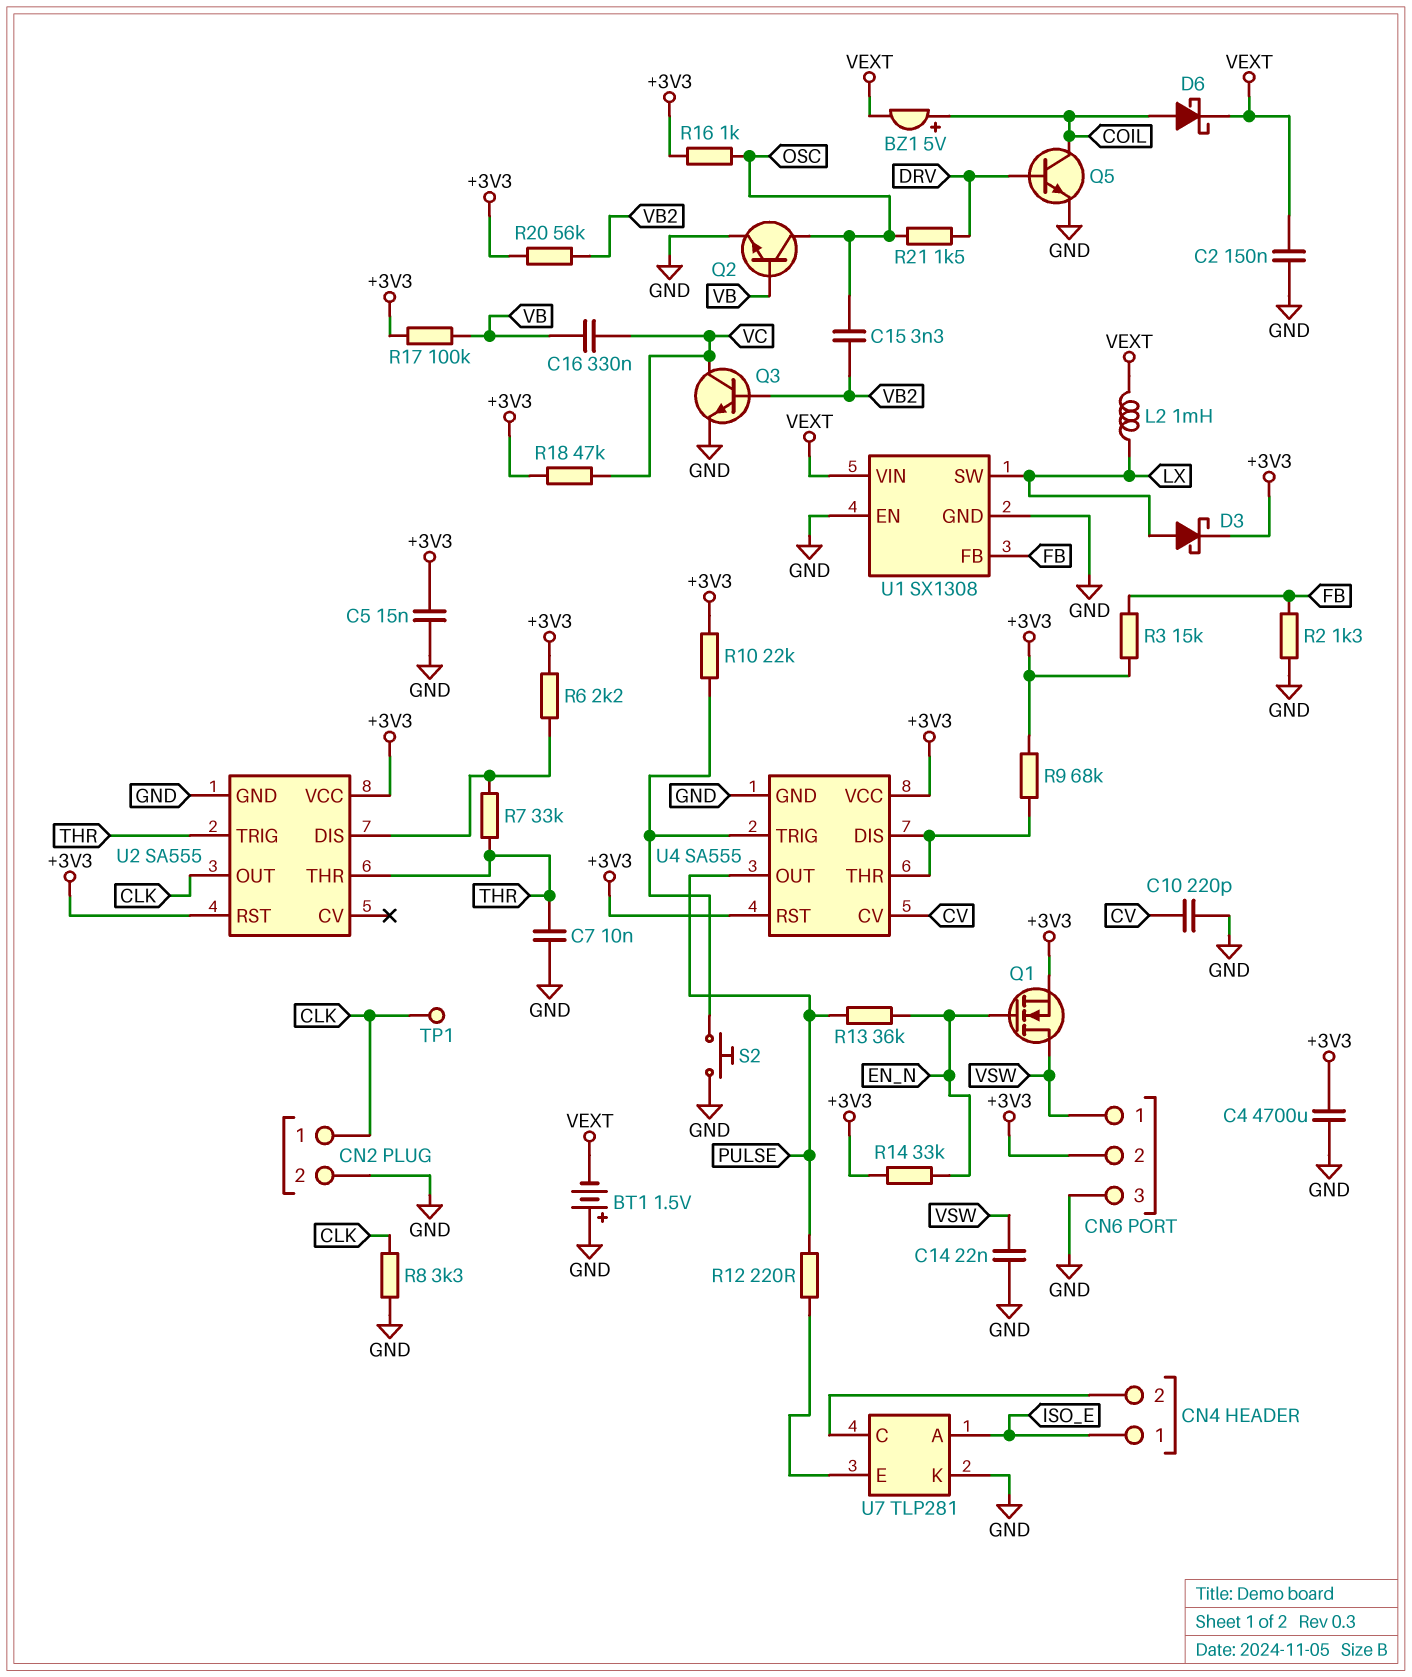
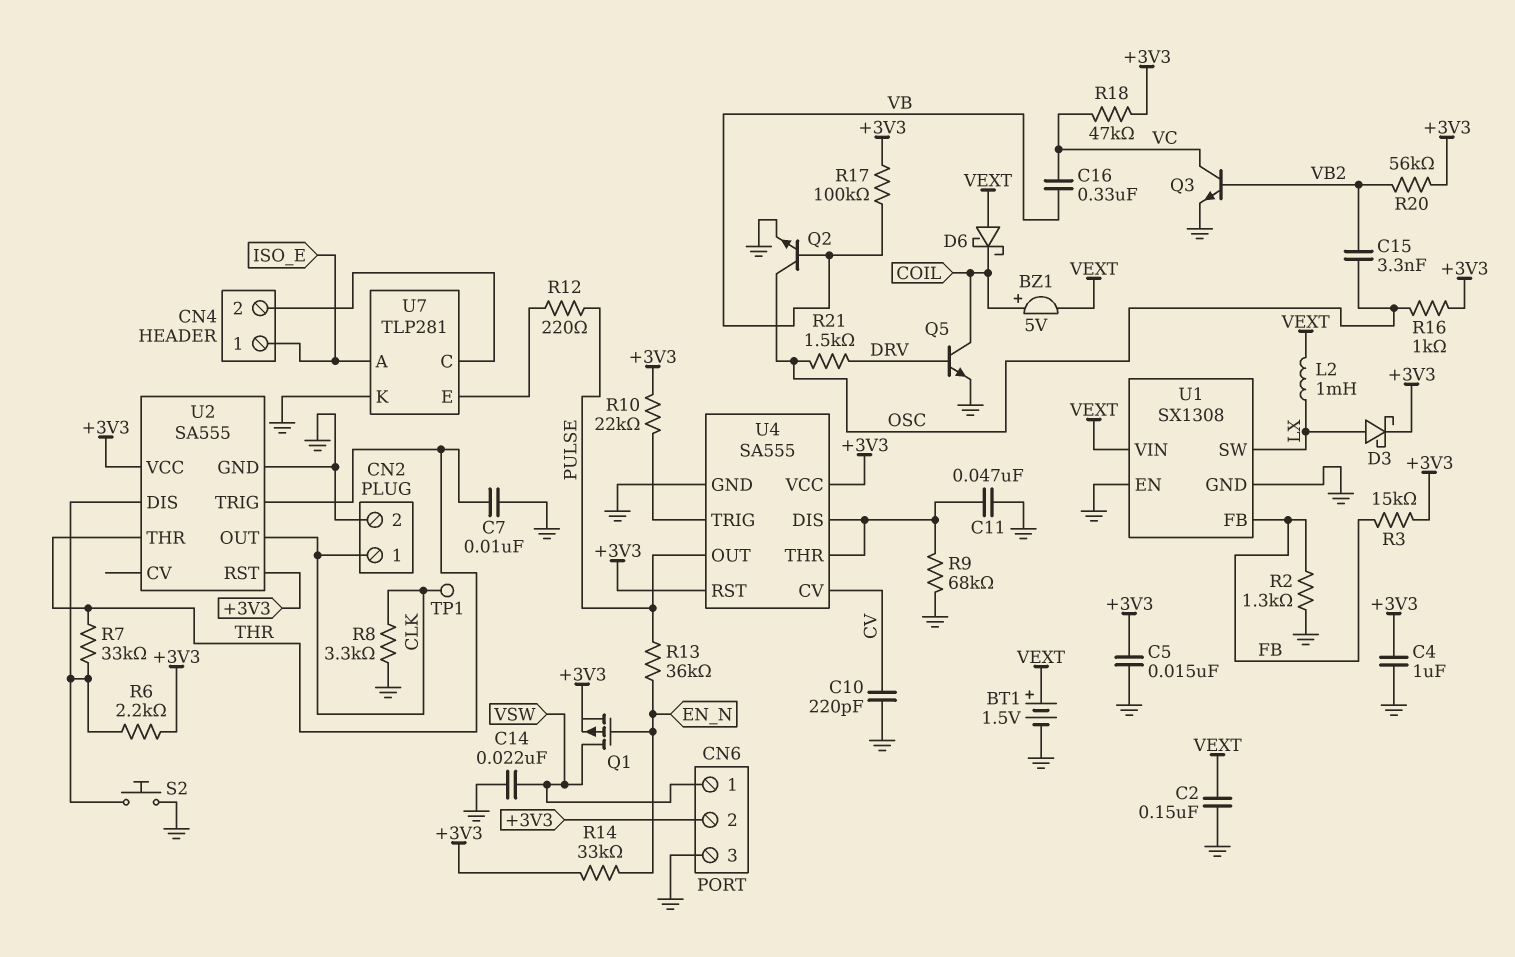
BT1: 1.5V (plus GND, minus VEXT) -> 1.5V (plus VEXT, minus GND)
C4: 4700uF (+3V3, GND) -> 1uF (+3V3, GND)
C11: none -> 47nF (GND, U4/DIS)
D6: schottky (A COIL, K VEXT) -> schottky (A VEXT, K COIL)
Q1: NMOS (G EN_N, D VSW, S +3V3) -> PMOS (G EN_N, D VSW, S +3V3)
R9: 68k (+3V3, U4/DIS) -> 68k (GND, U4/DIS)
S2: button (GND, U4/TRIG) -> button (GND, U2/DIS)

